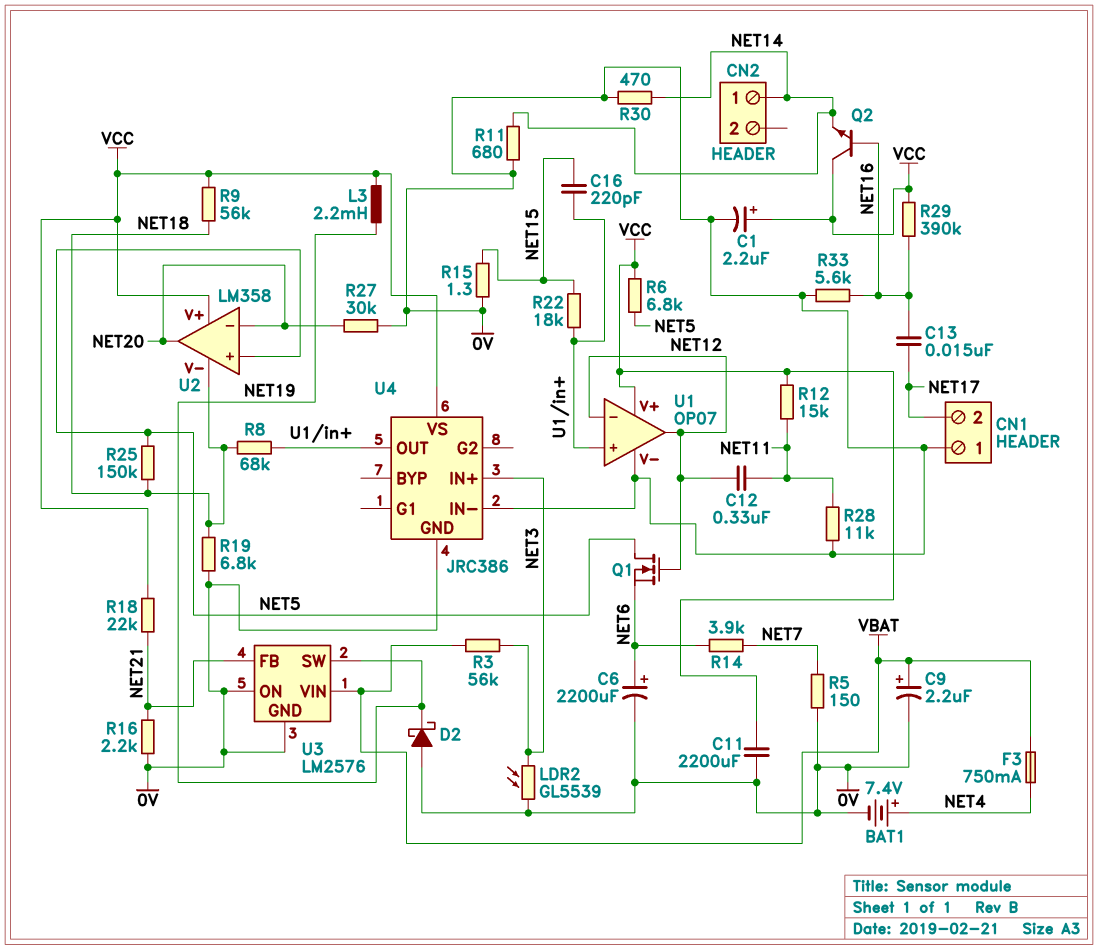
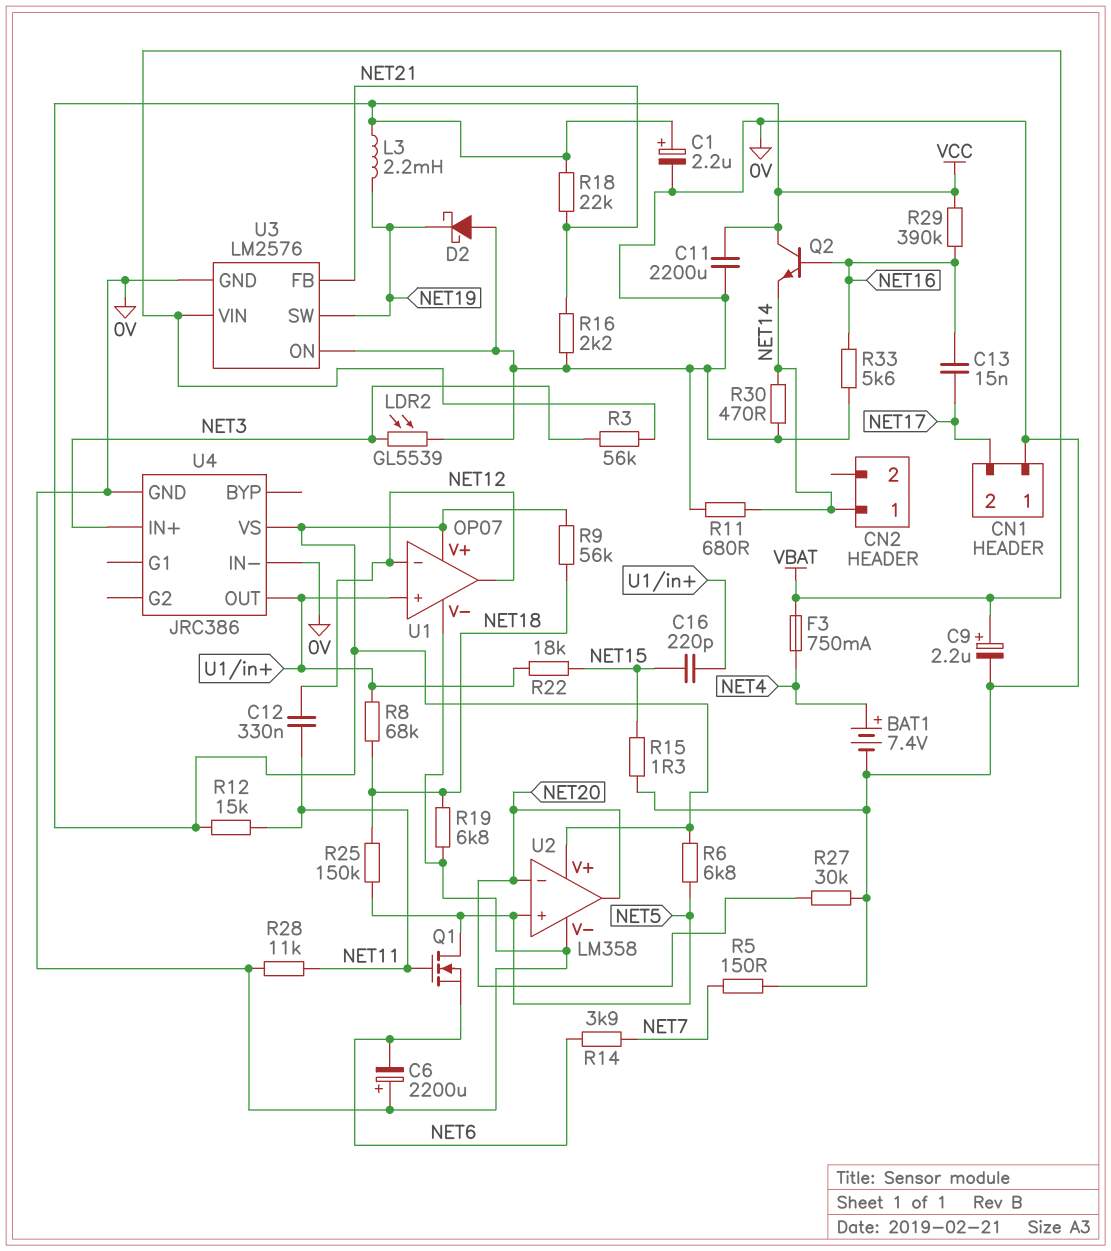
C6: 2200uF (plus NET6, minus 0V) -> 2200uF (plus 0V, minus NET6)
Q1: NMOS (G NET12, D NET5, S NET6) -> NMOS (G NET11, D NET5, S NET6)
U2 pin V-: NET18 -> 0V

